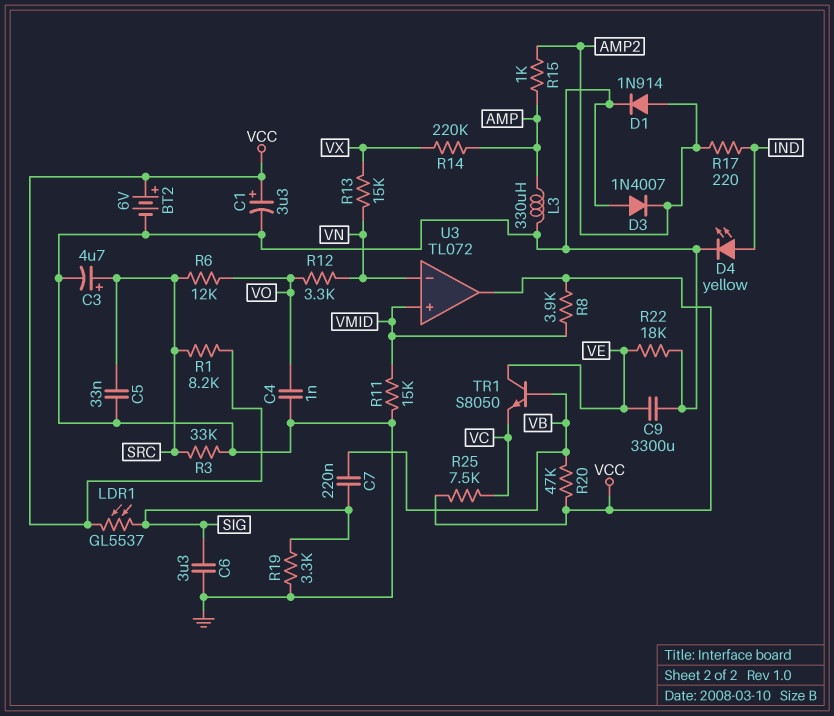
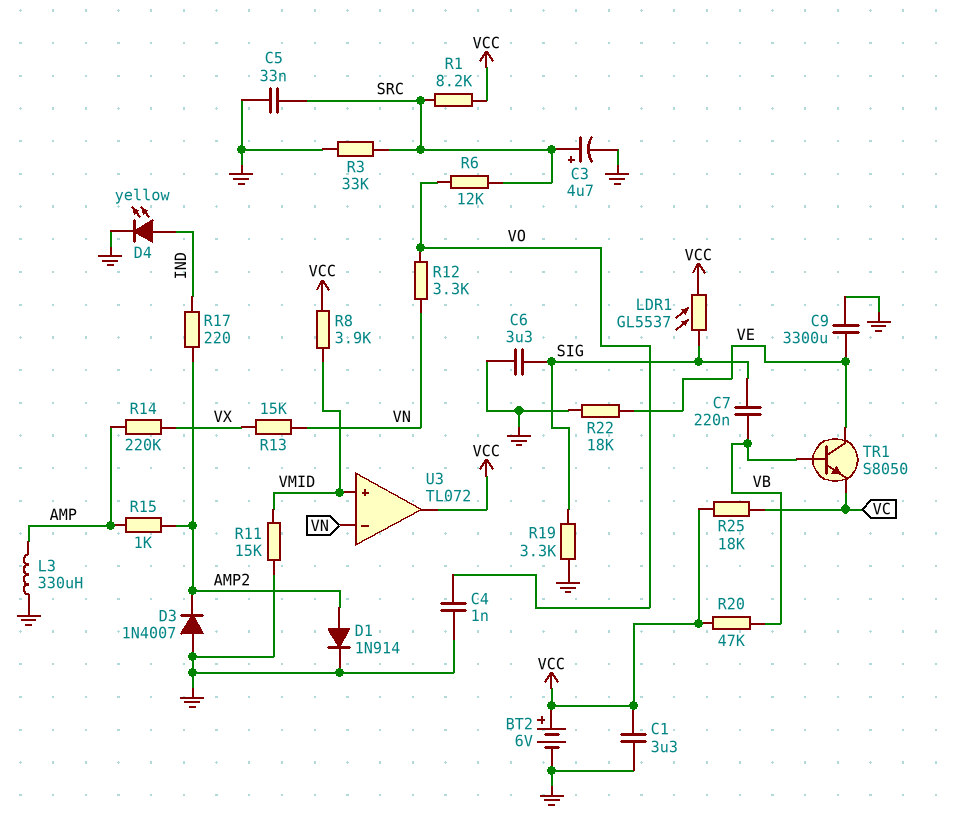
C1: 3.3uF (plus VCC, minus GND) -> 3.3uF (GND, VCC)
R25: 7.5k (VC, VCC) -> 18k (VC, VCC)

